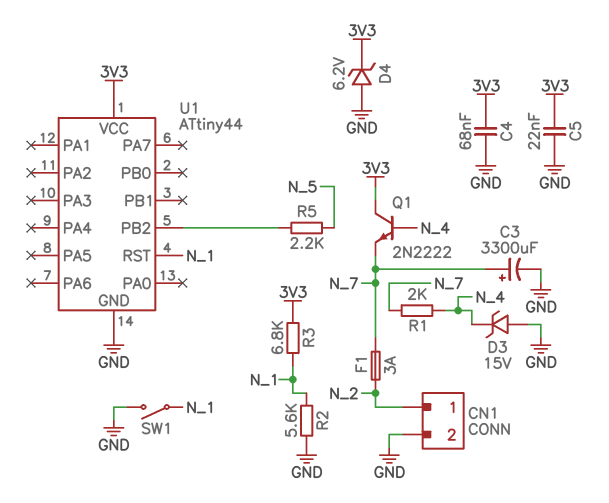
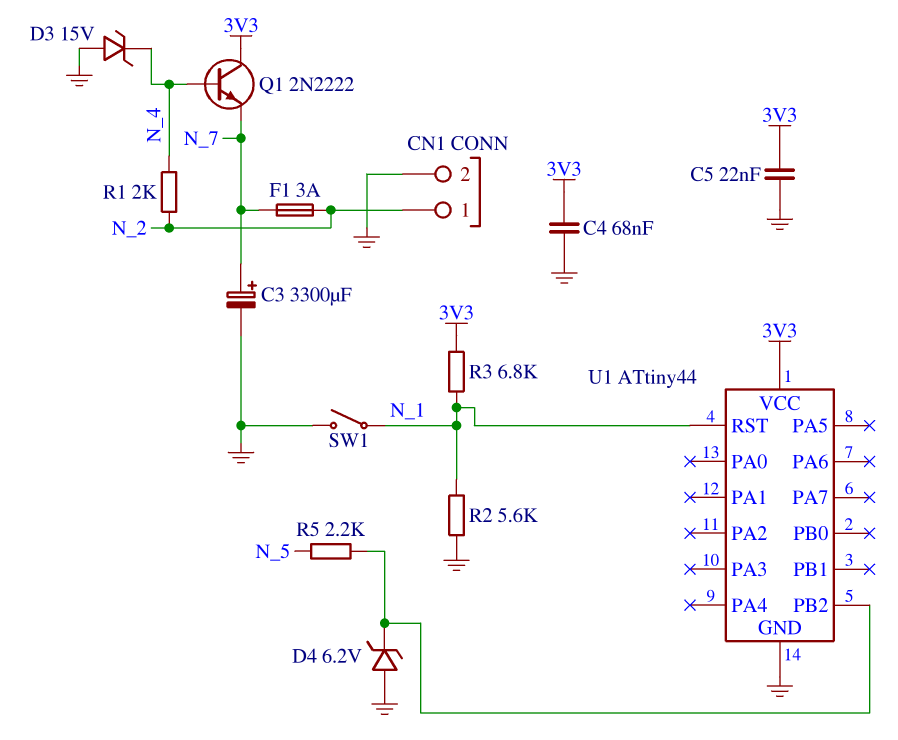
D4: zener 6.2V (A GND, K 3V3) -> zener 6.2V (A GND, K U1/PB2)
R1: 2k (N_4, N_7) -> 2k (N_2, N_4)

